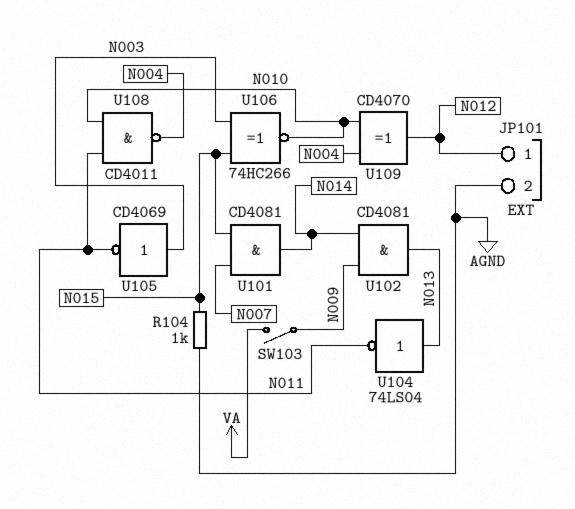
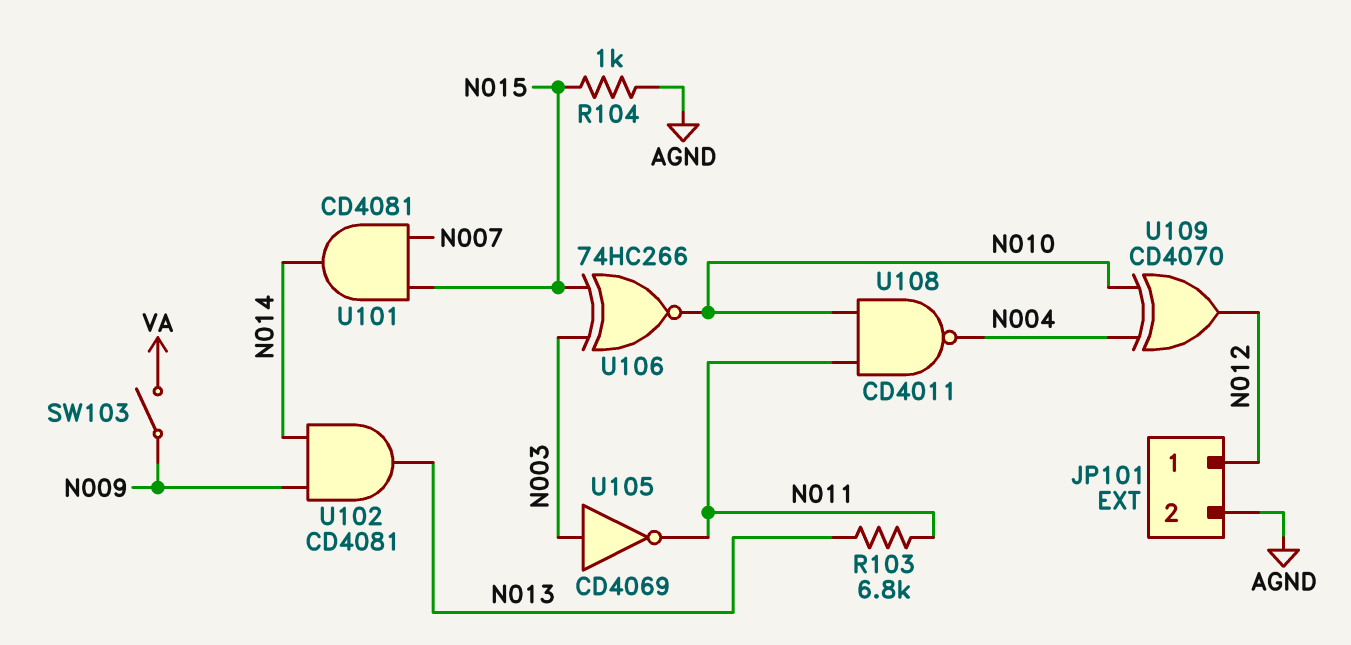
R103: none -> 6.8k (N011, N013)
U104: NOT 74LS04 (in N013, out N011) -> none

